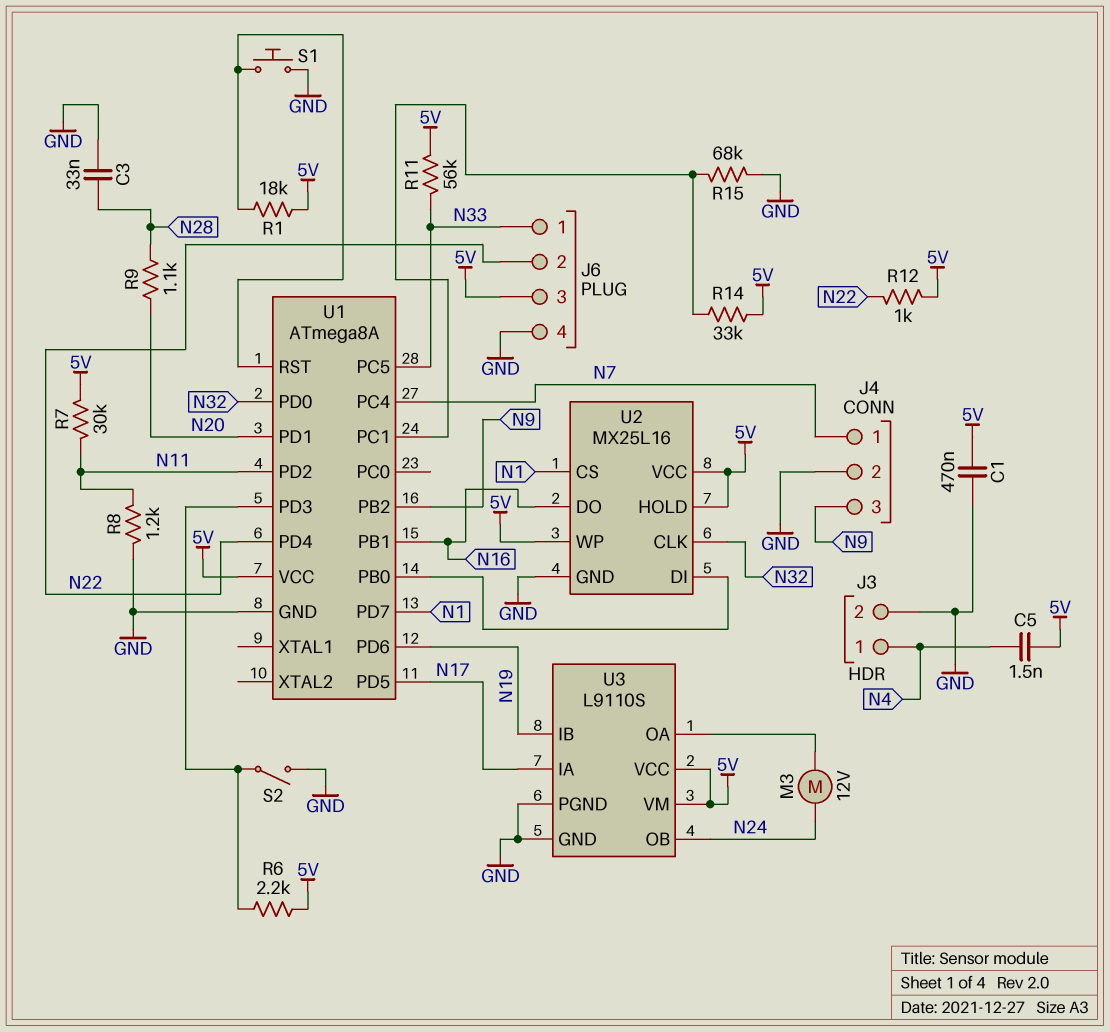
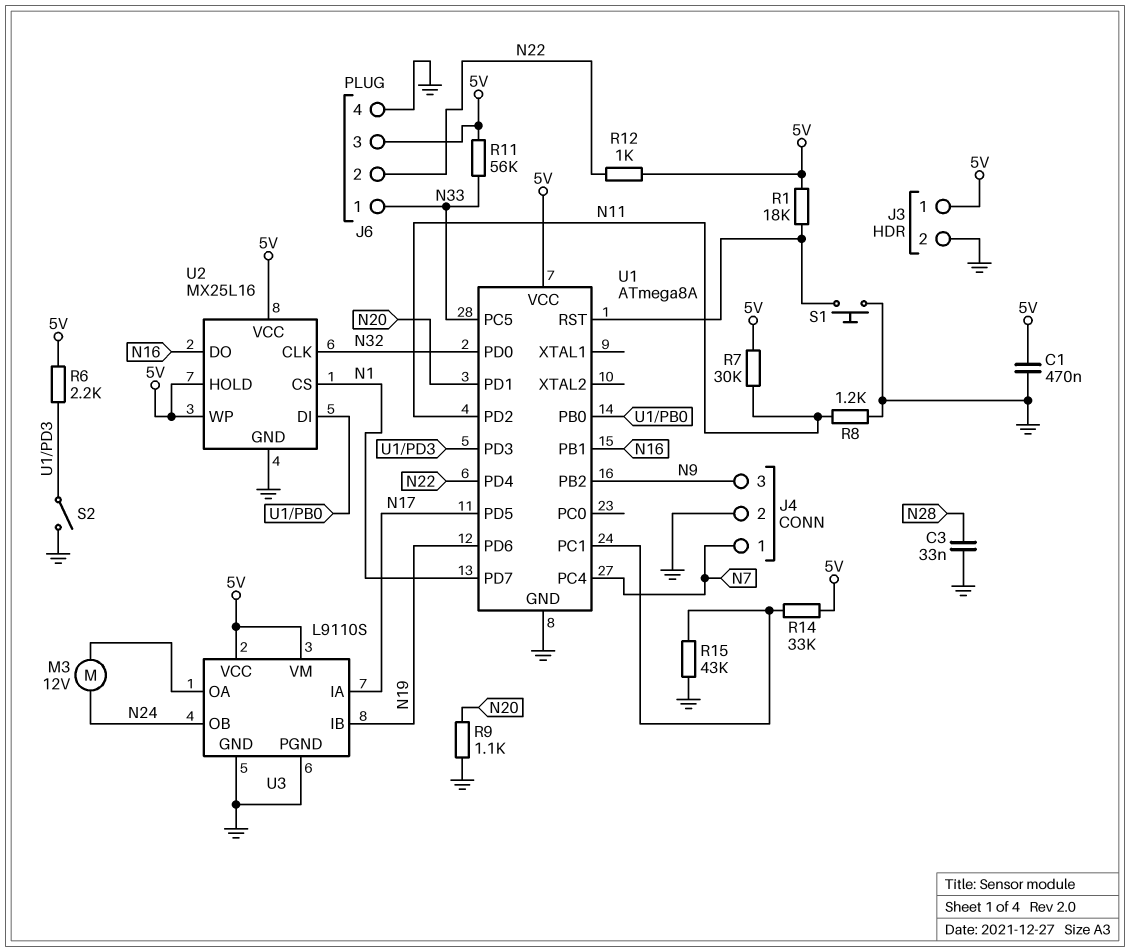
C5: 1.5nF (5V, N4) -> none
J3 pin 1: N4 -> 5V
R9: 1.1k (N20, N28) -> 1.1k (GND, N20)
R15: 68k (GND, U1/PC1) -> 43k (GND, U1/PC1)

